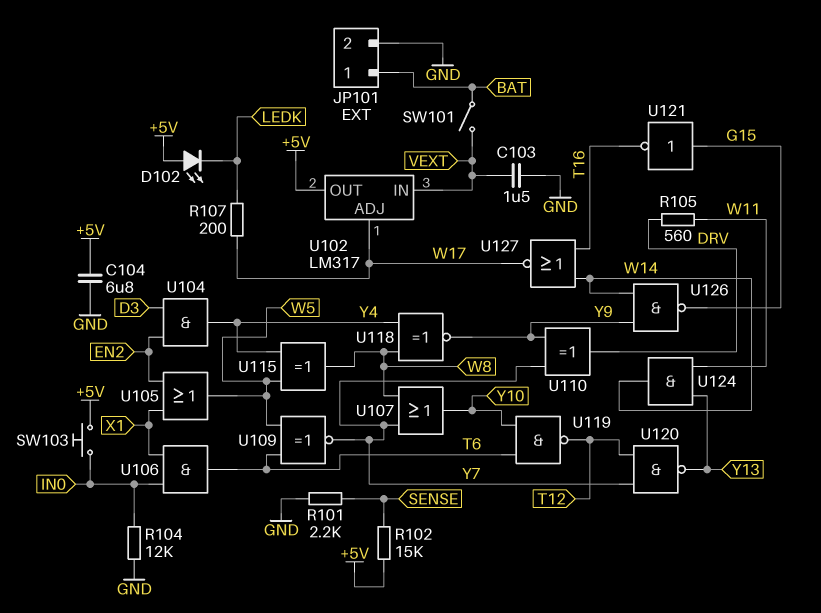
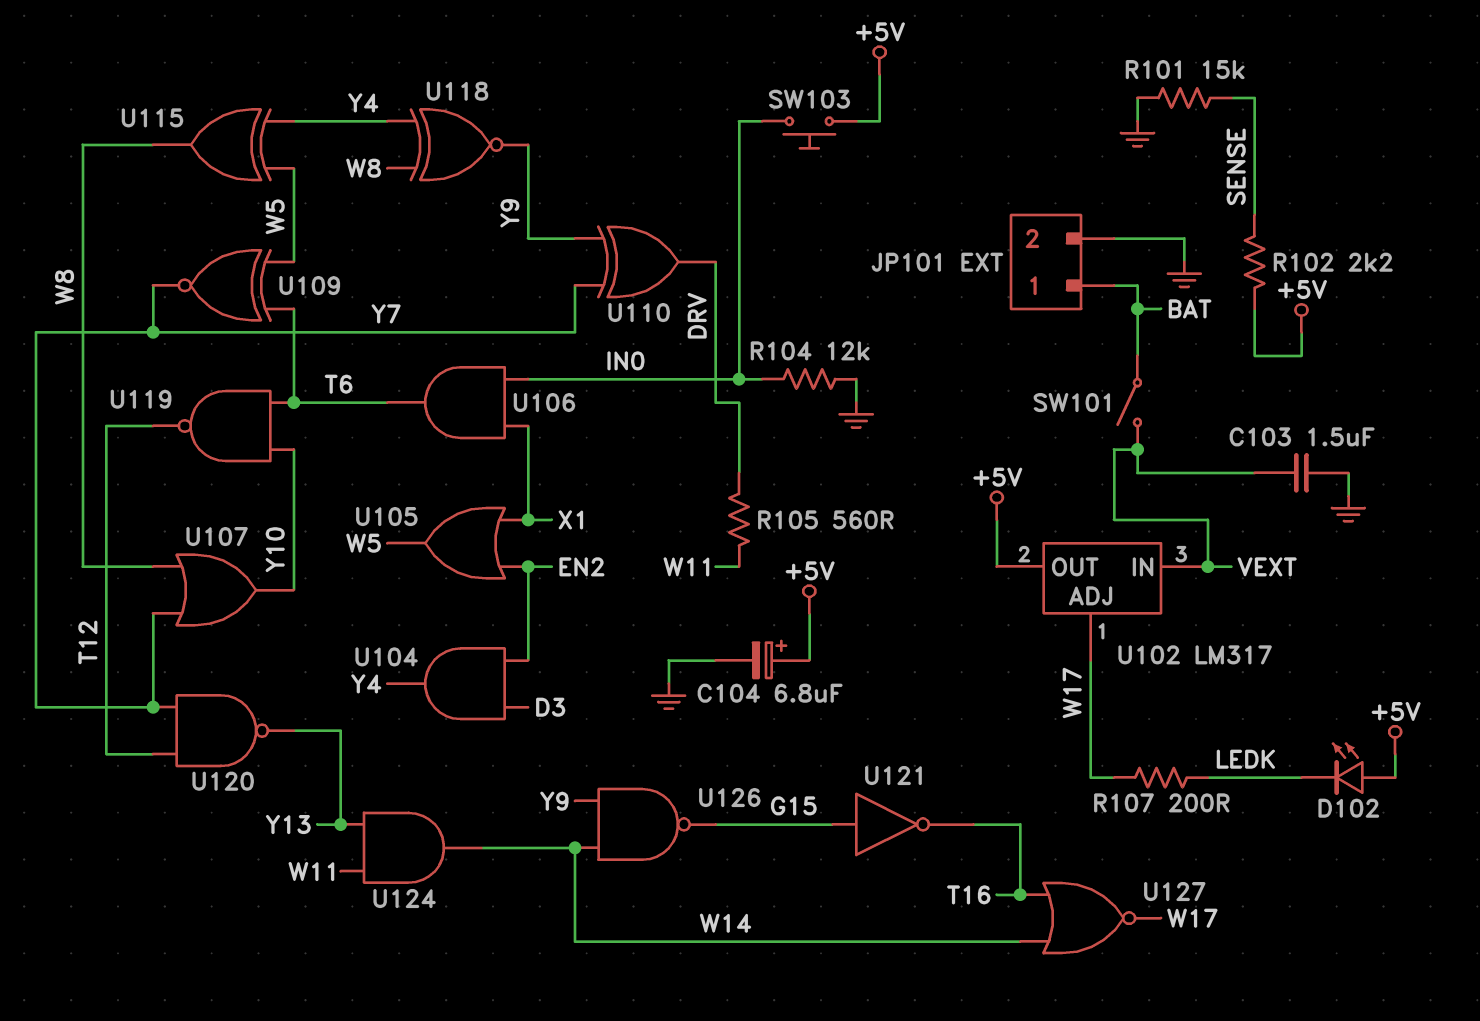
C104: 6.8uF (+5V, GND) -> 6.8uF (plus +5V, minus GND)
R101: 2.2k (GND, SENSE) -> 15k (GND, SENSE)
R102: 15k (+5V, SENSE) -> 2.2k (+5V, SENSE)

